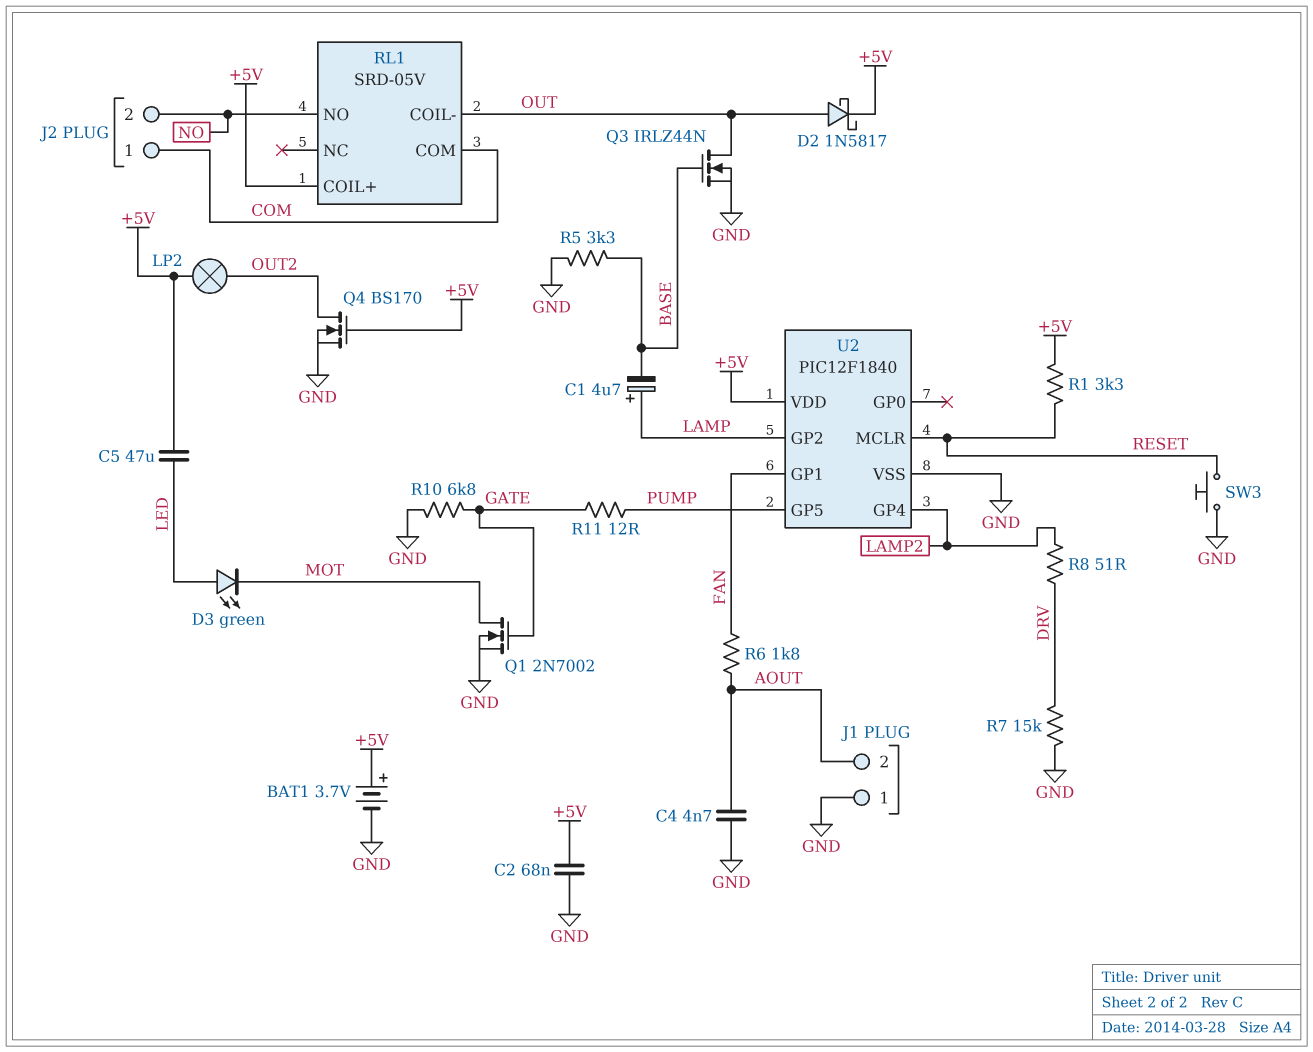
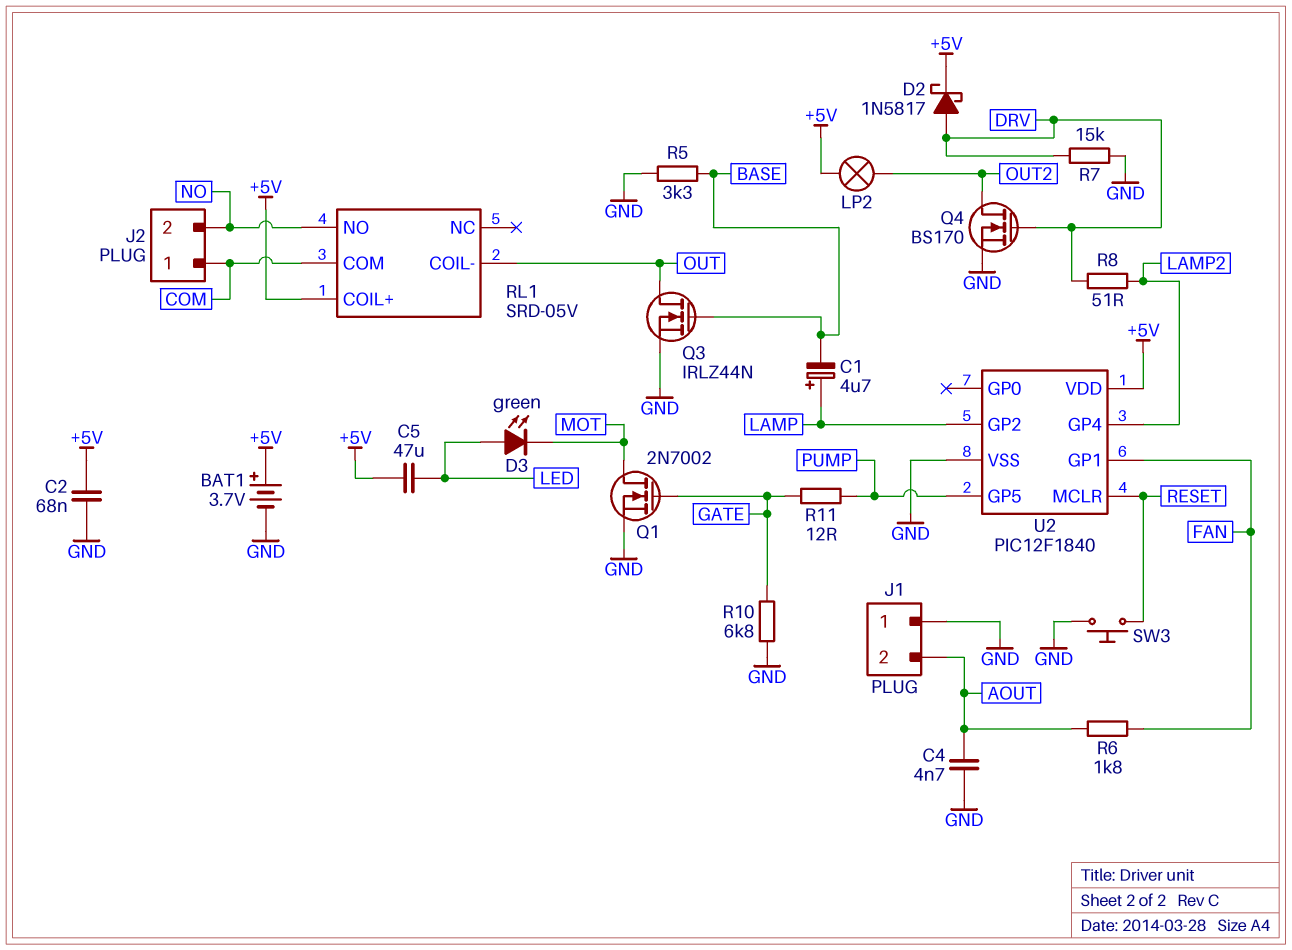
D2: schottky 1N5817 (A OUT, K +5V) -> schottky 1N5817 (A DRV, K +5V)
Q4: NMOS BS170 (G +5V, D OUT2, S GND) -> NMOS BS170 (G DRV, D OUT2, S GND)
R1: 3.3k (+5V, RESET) -> none

